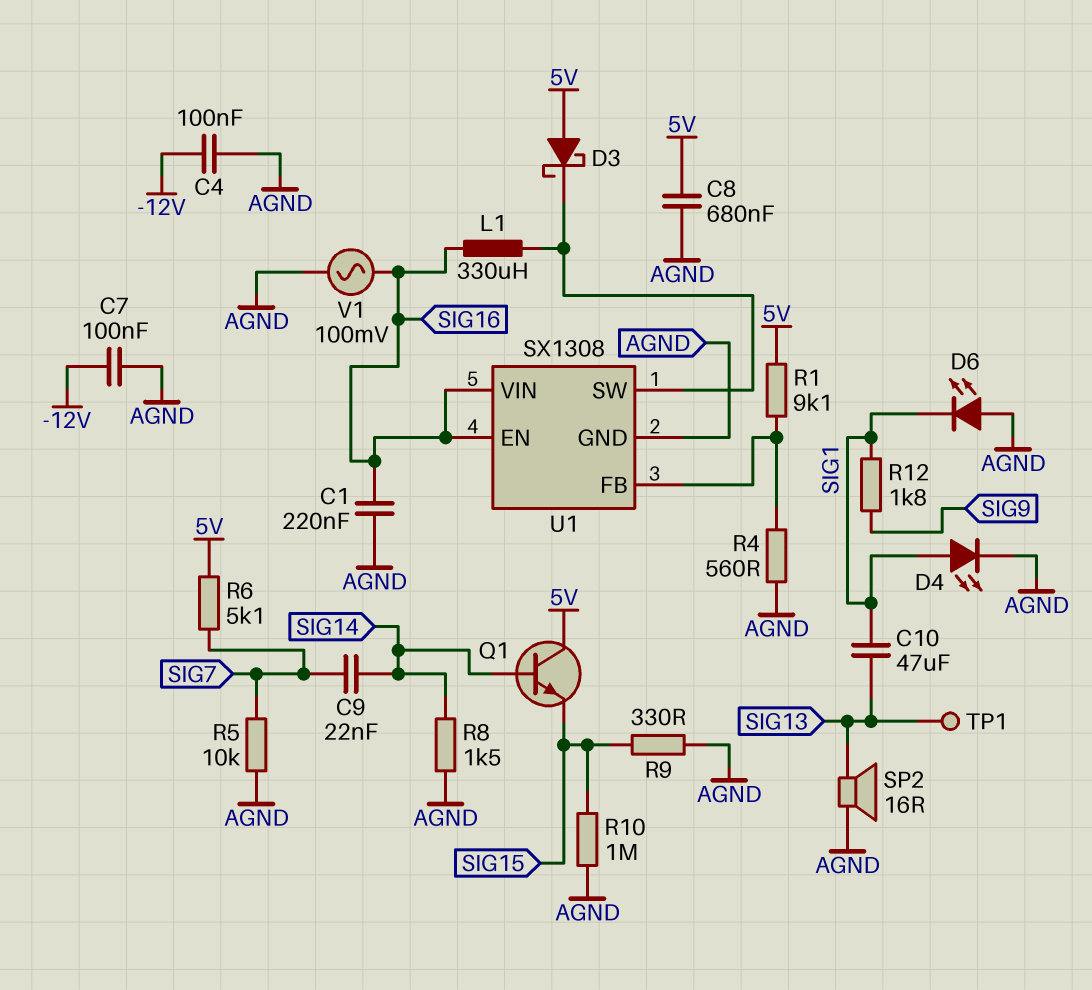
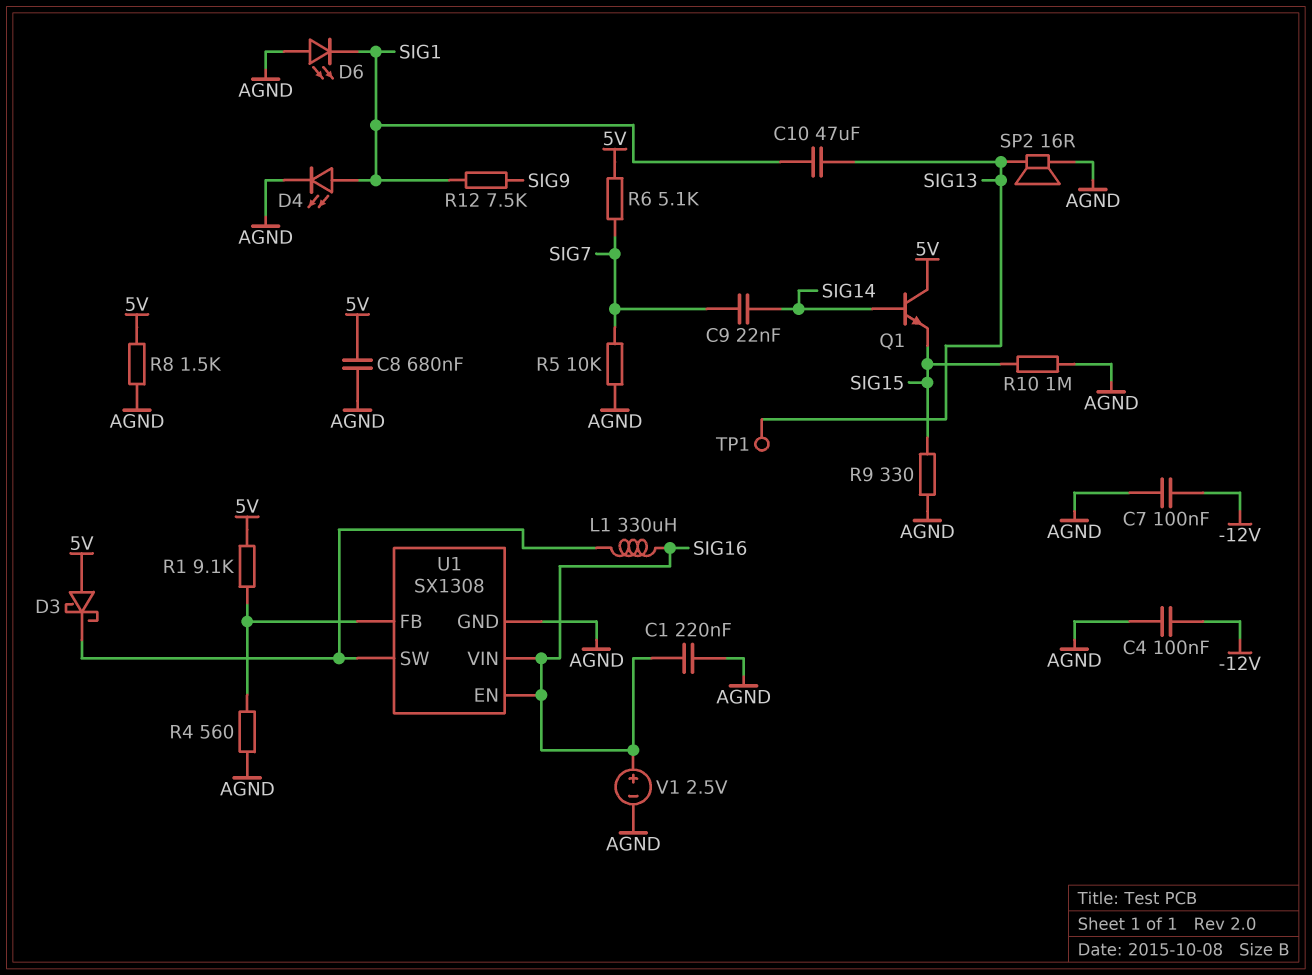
R8: 1.5k (AGND, SIG14) -> 1.5k (5V, AGND)
R12: 1.8k (SIG1, SIG9) -> 7.5k (SIG1, SIG9)
V1: AC 100mV (AGND, SIG16) -> 2.5V (plus SIG16, minus AGND)

